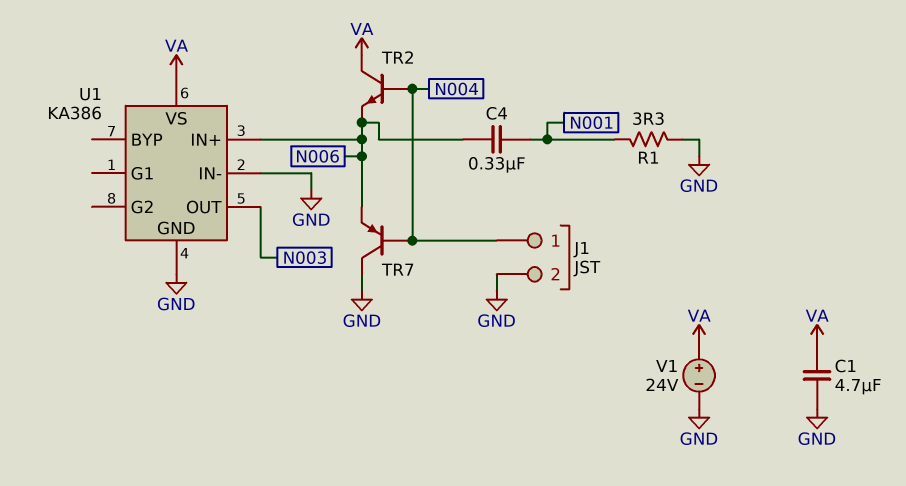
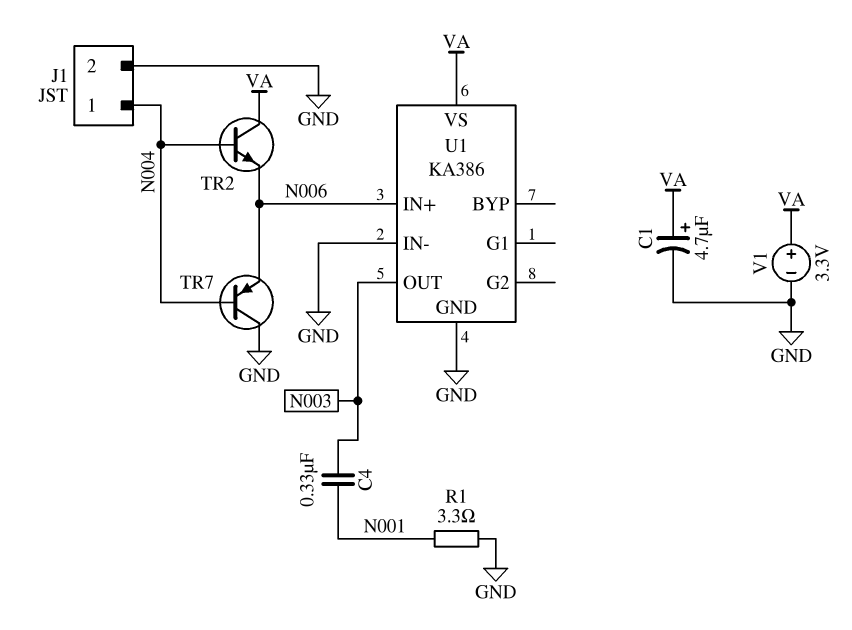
C1: 4.7uF (GND, VA) -> 4.7uF (plus VA, minus GND)
C4: 330nF (N001, N006) -> 330nF (N001, N003)
V1: 24V (plus VA, minus GND) -> 3.3V (plus VA, minus GND)

